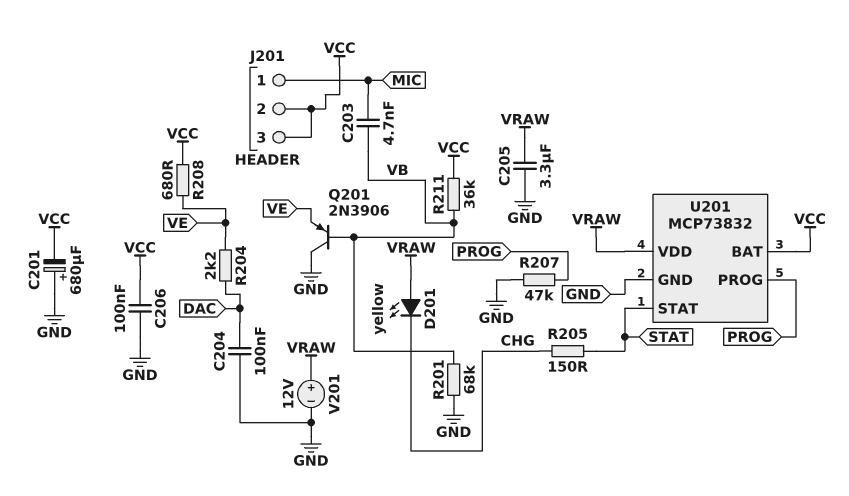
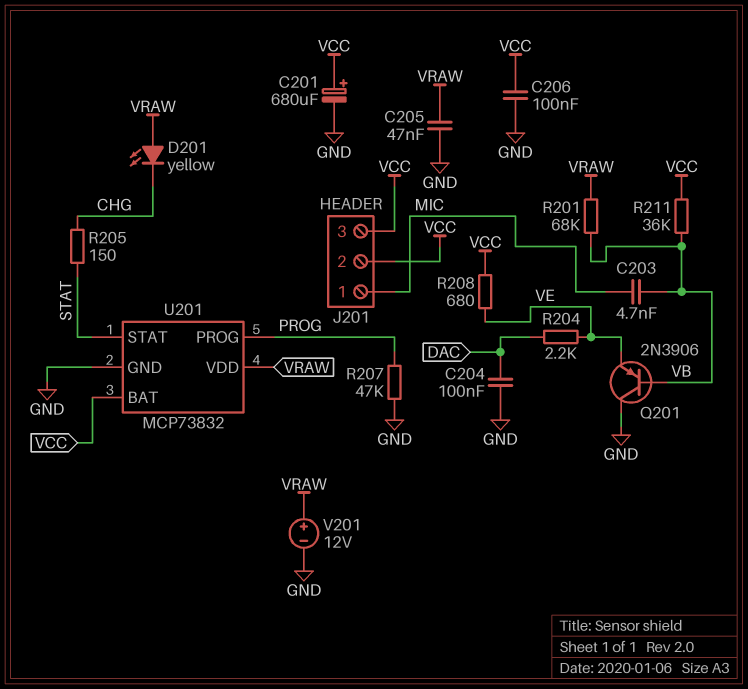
C201: 680uF (plus GND, minus VCC) -> 680uF (plus VCC, minus GND)
C205: 3.3uF (GND, VRAW) -> 47nF (GND, VRAW)
R201: 68k (GND, VB) -> 68k (VB, VRAW)

